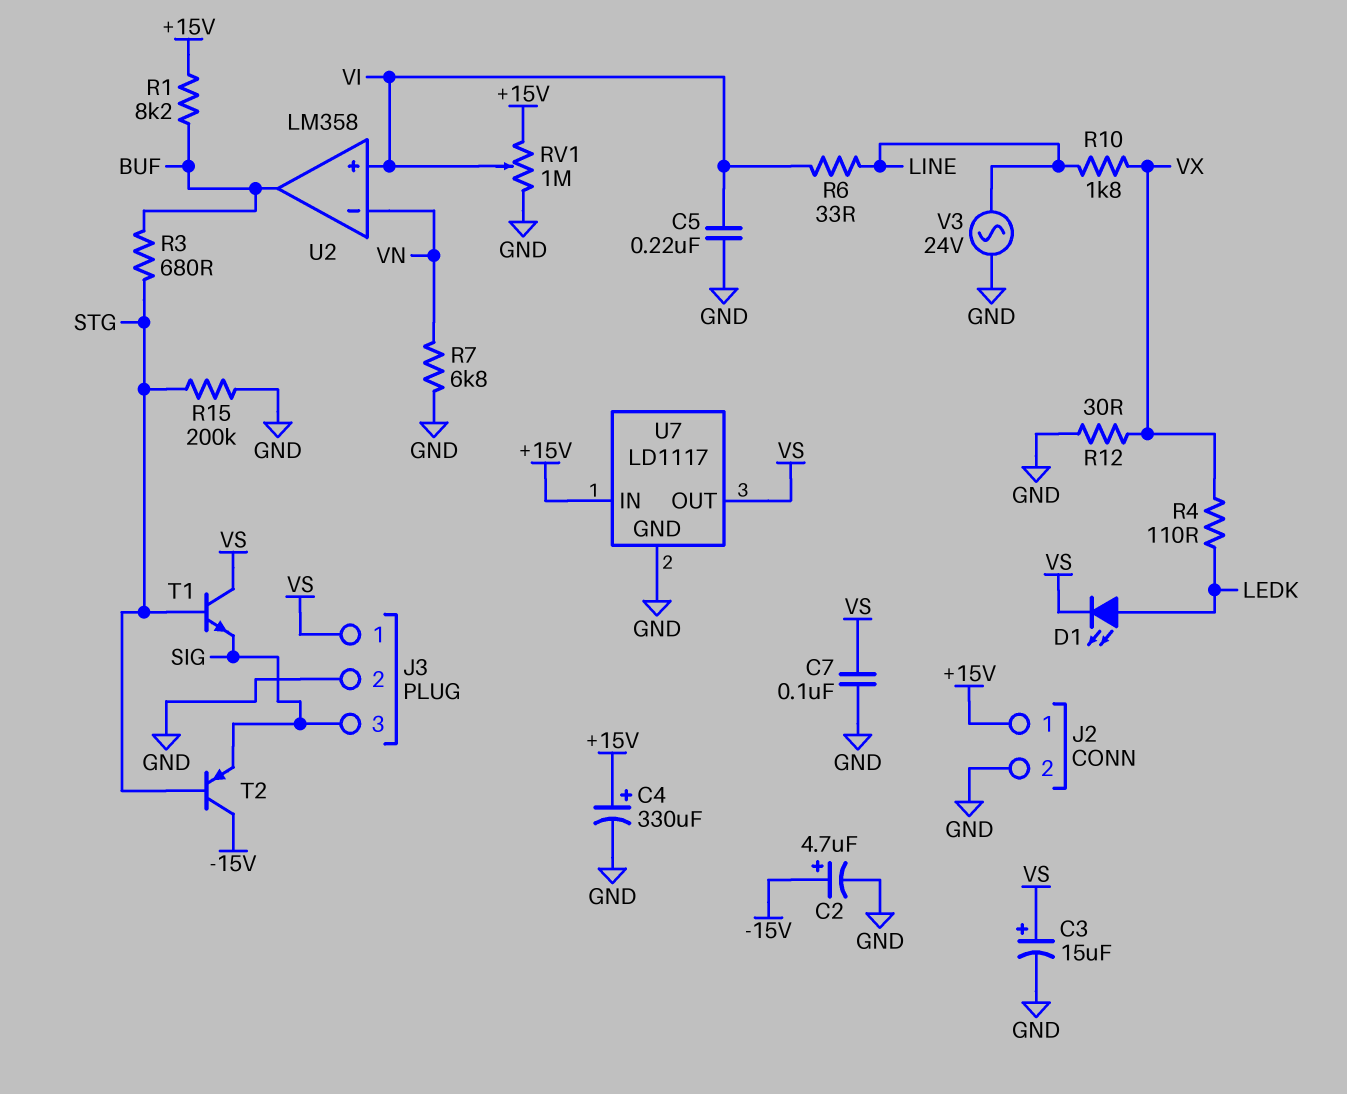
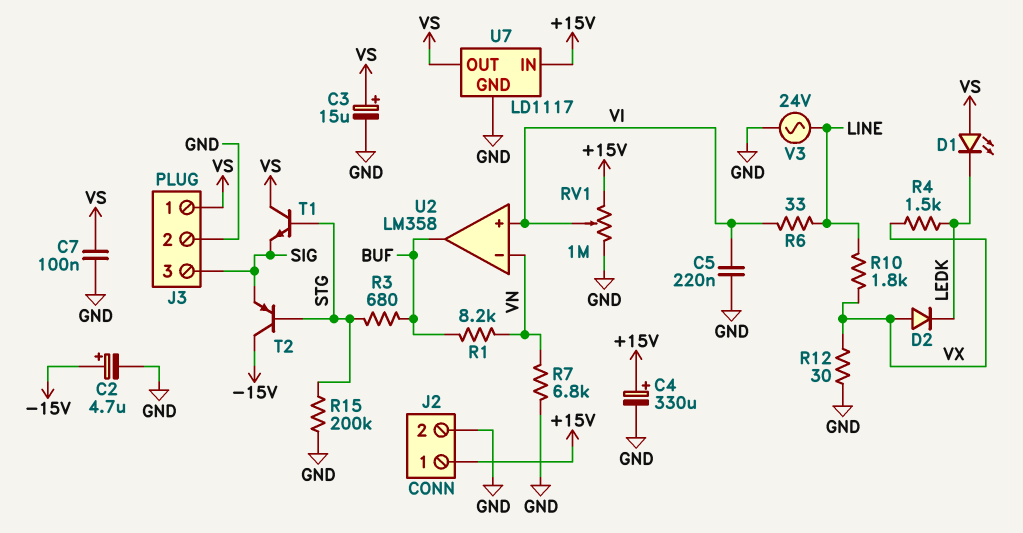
D1: LED (A LEDK, K VS) -> LED (A VS, K LEDK)
D2: none -> diode (A VX, K LEDK)
R1: 8.2k (+15V, BUF) -> 8.2k (BUF, VN)
R4: 110 (LEDK, VX) -> 1.5k (LEDK, VX)

